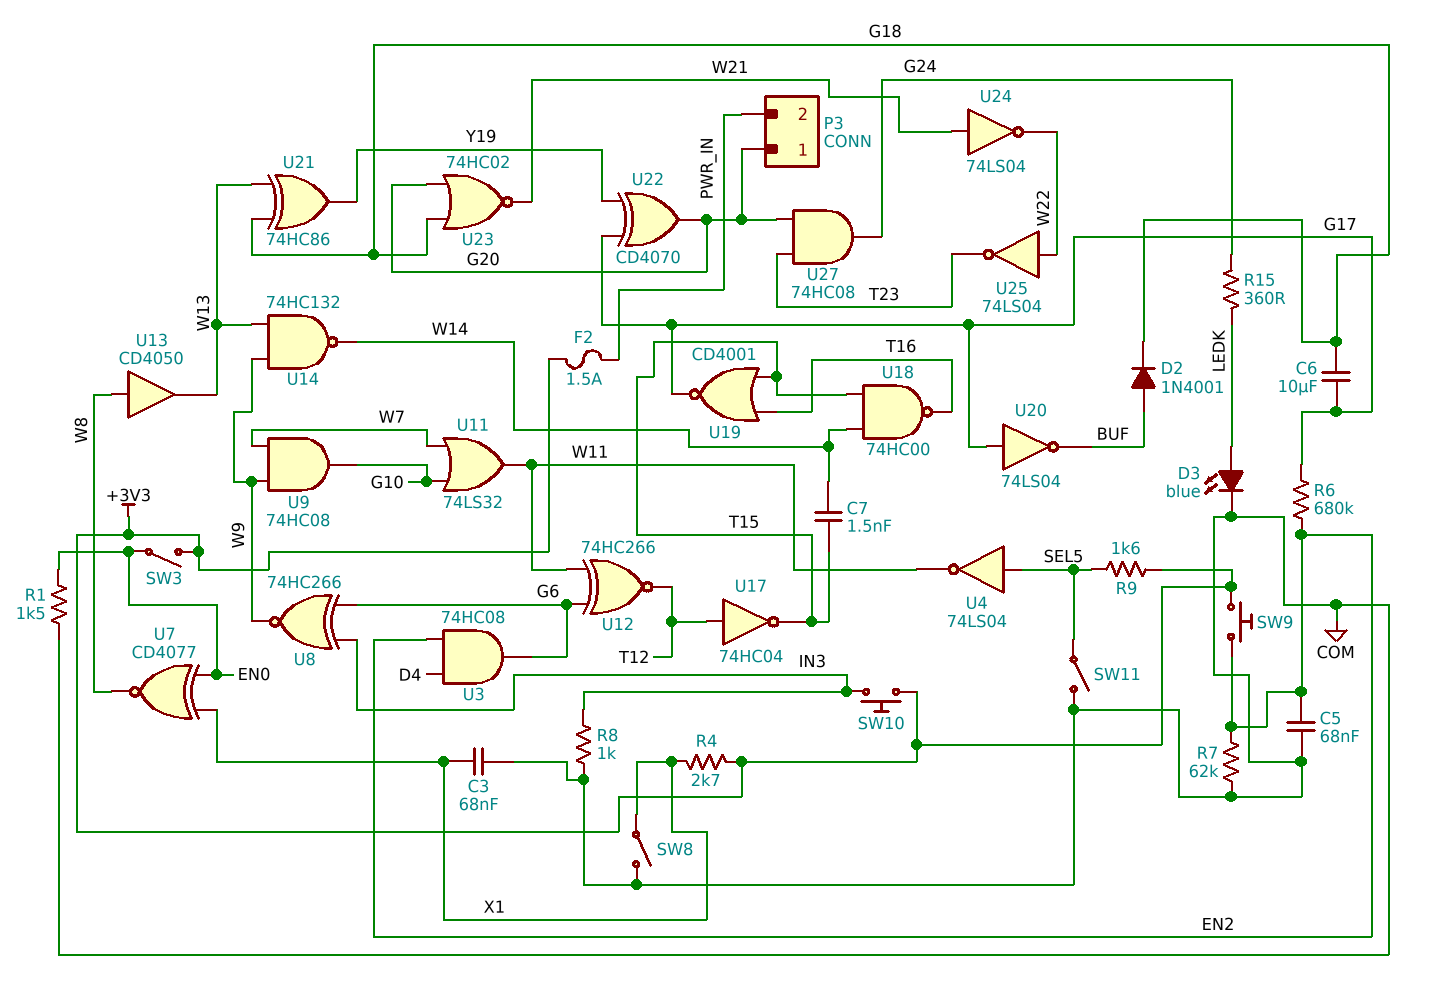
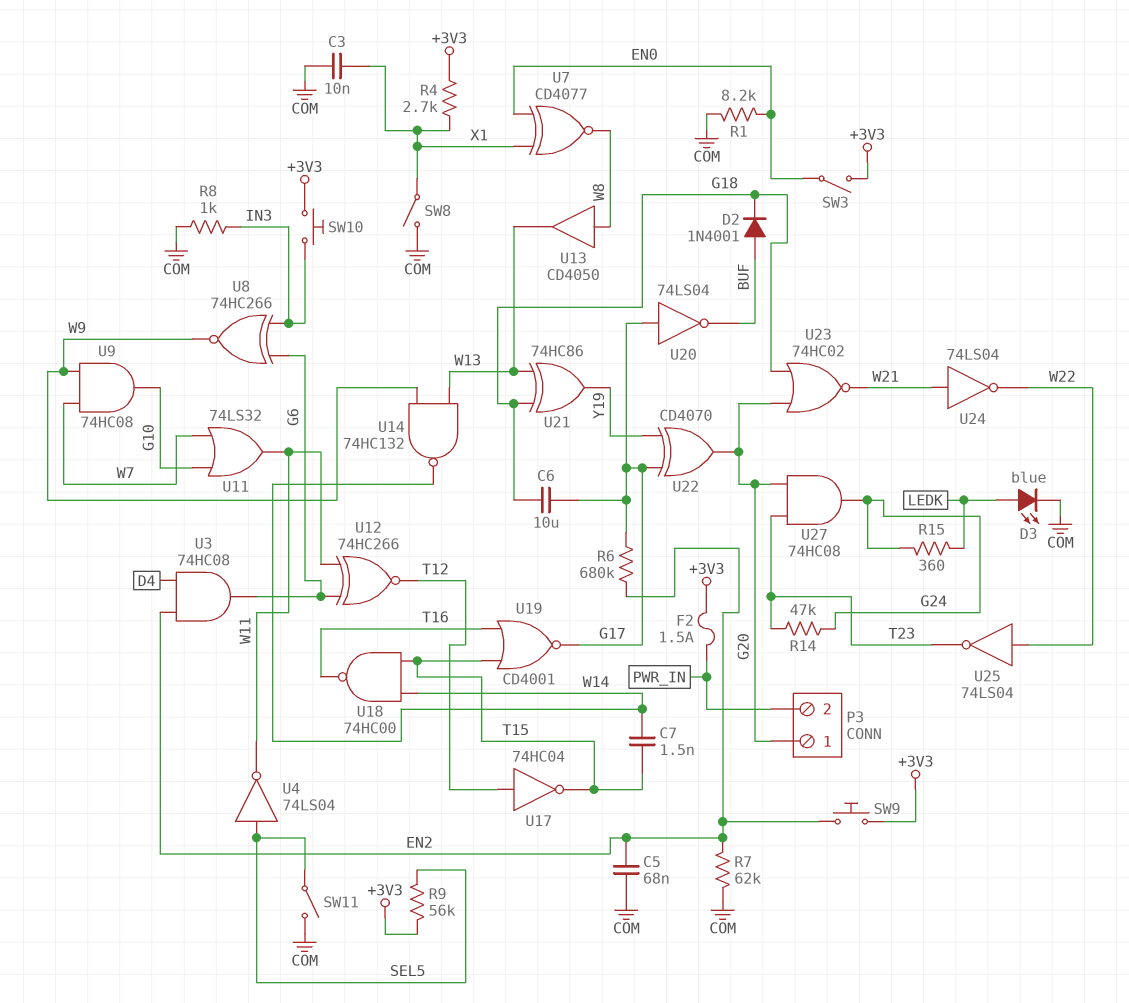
C3: 68nF (COM, X1) -> 10nF (COM, X1)
R1: 1.5k (COM, EN0) -> 8.2k (COM, EN0)
R9: 1.6k (+3V3, SEL5) -> 56k (+3V3, SEL5)
R14: none -> 47k (G24, T23)

